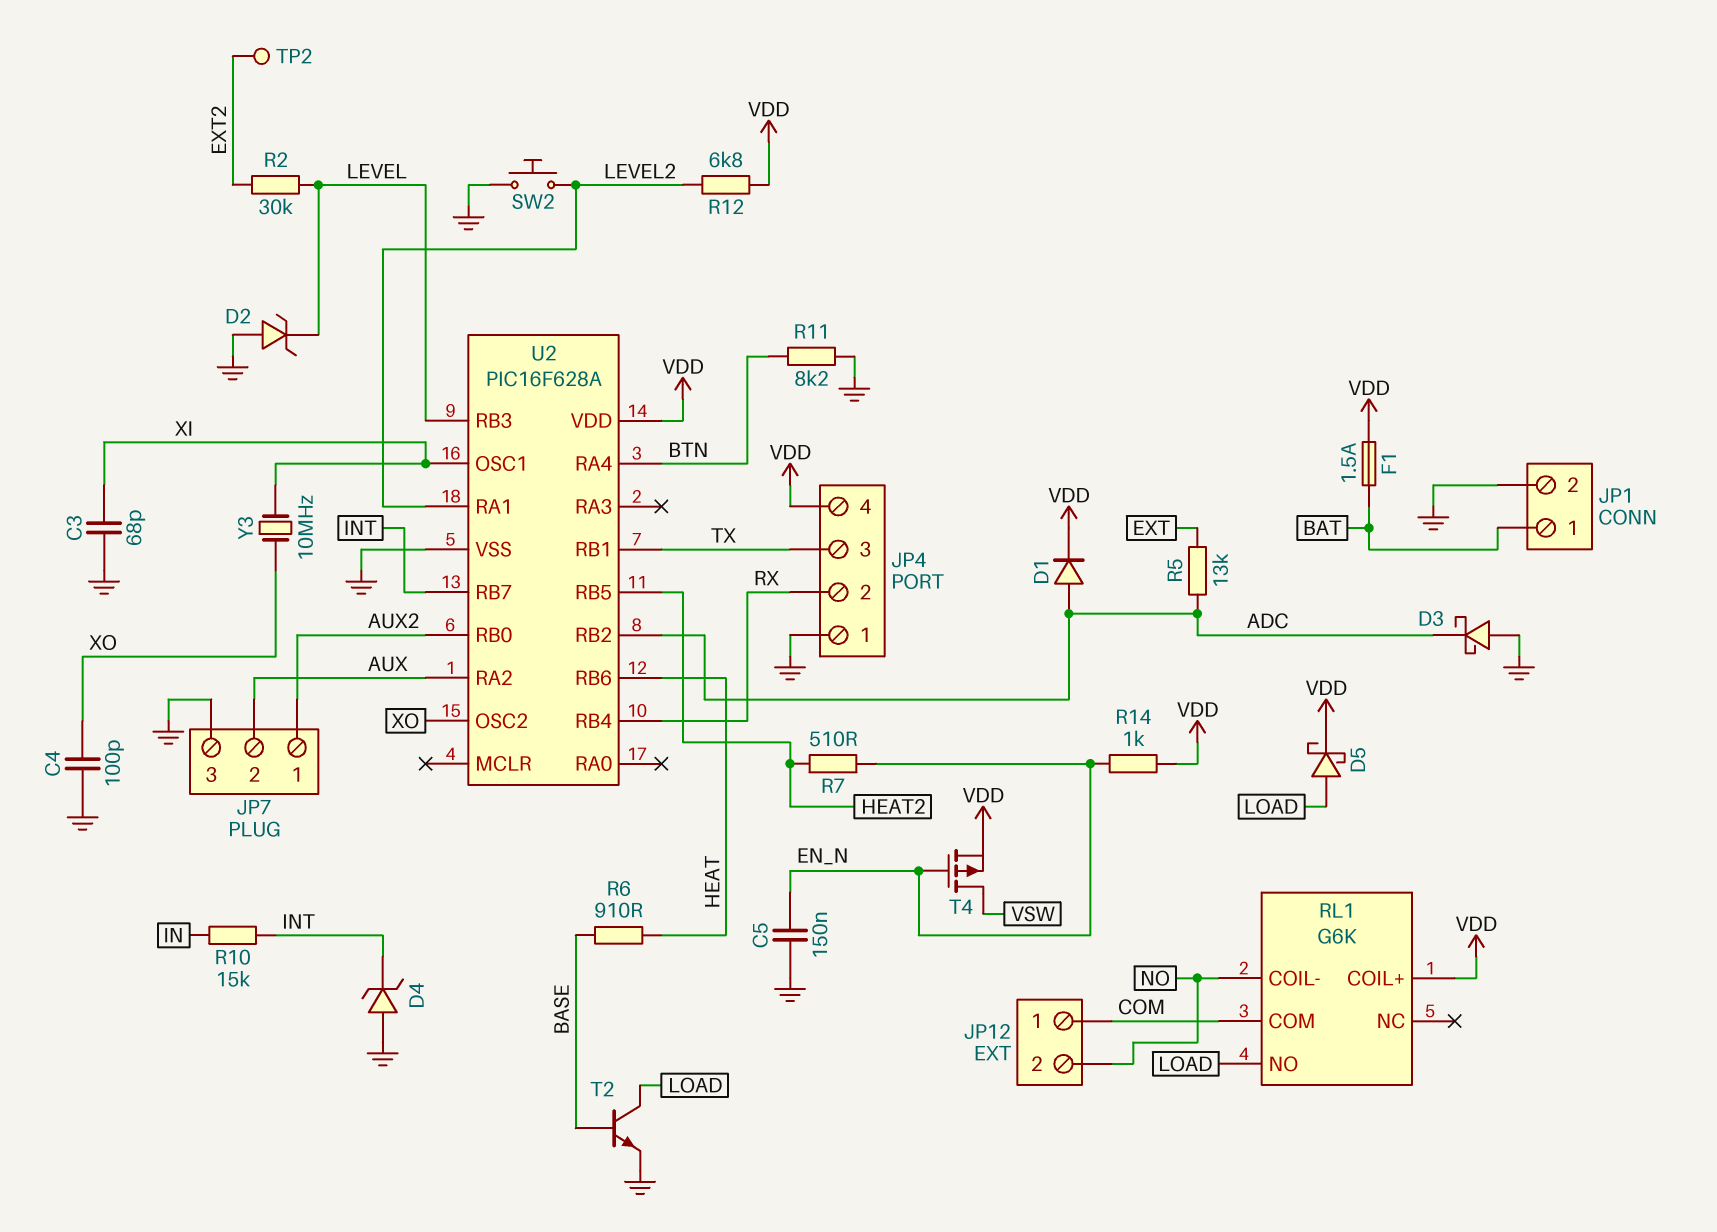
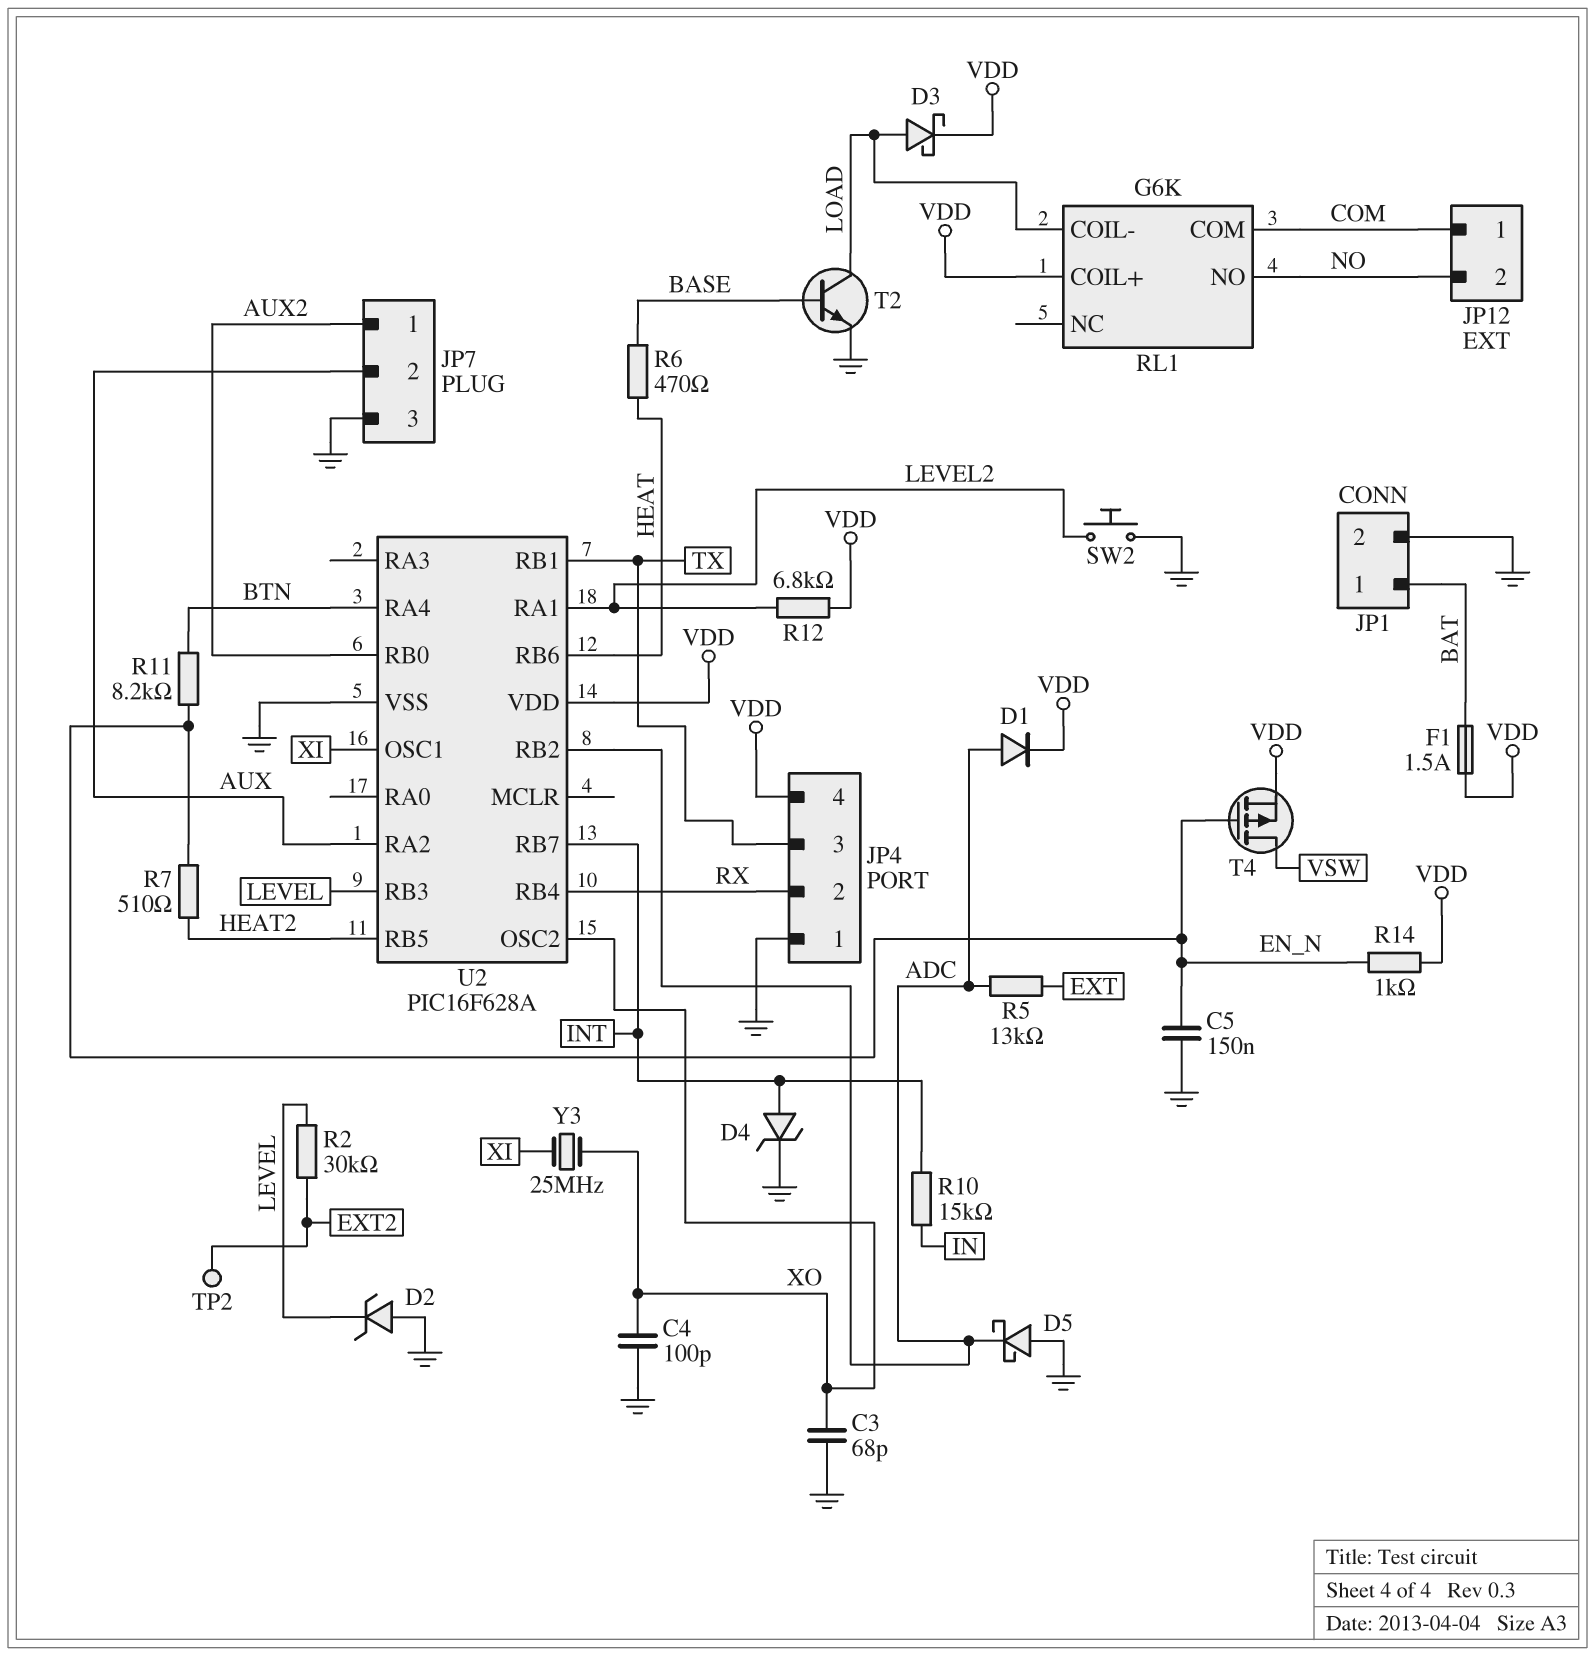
C3: 68pF (GND, XI) -> 68pF (GND, XO)
D3: schottky (A GND, K ADC) -> schottky (A LOAD, K VDD)
D4: zener (A GND, K INT) -> zener (A INT, K GND)
D5: schottky (A LOAD, K VDD) -> schottky (A GND, K ADC)
R6: 910 (BASE, HEAT) -> 470 (BASE, HEAT)
R11: 8.2k (BTN, GND) -> 8.2k (BTN, EN_N)
RL1 pin COIL-: NO -> LOAD
RL1 pin NO: LOAD -> NO
Y3: 10MHz (XI, XO) -> 25MHz (XI, XO)

